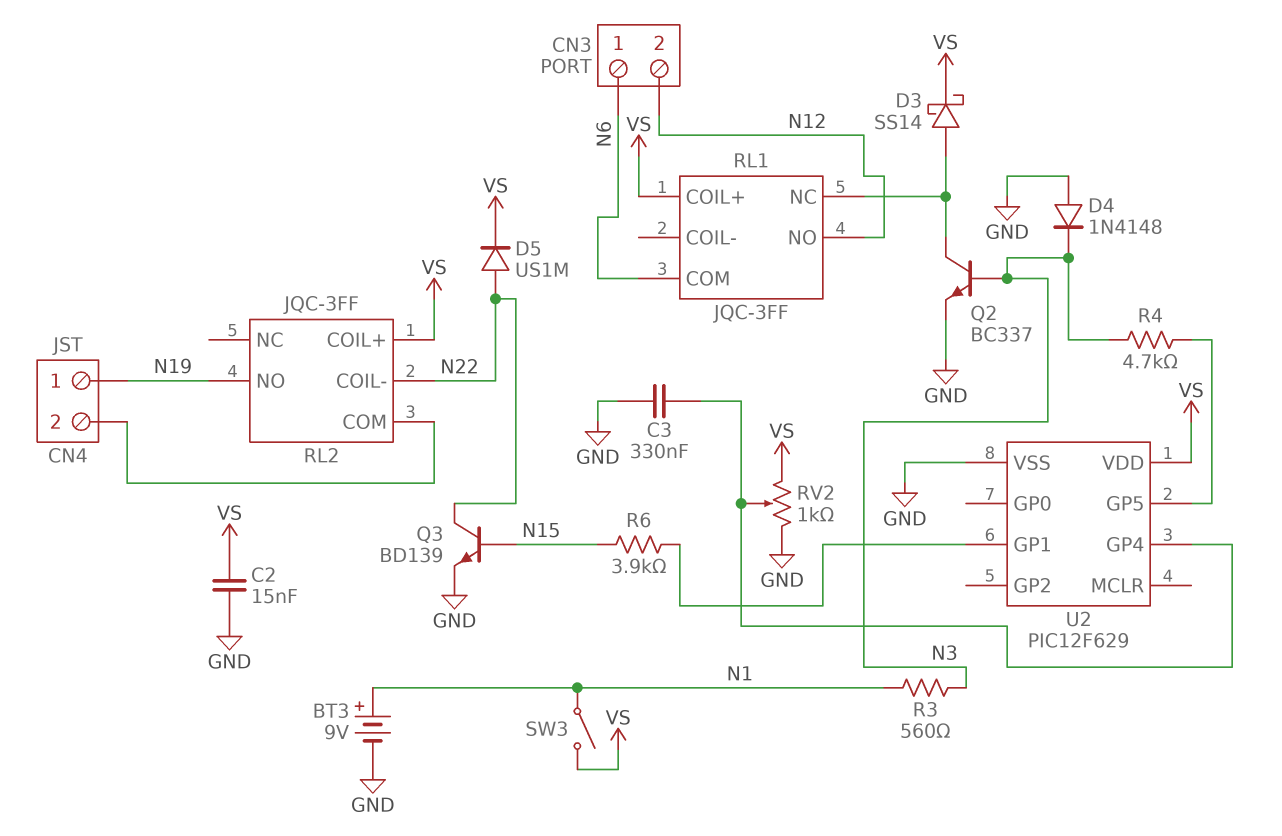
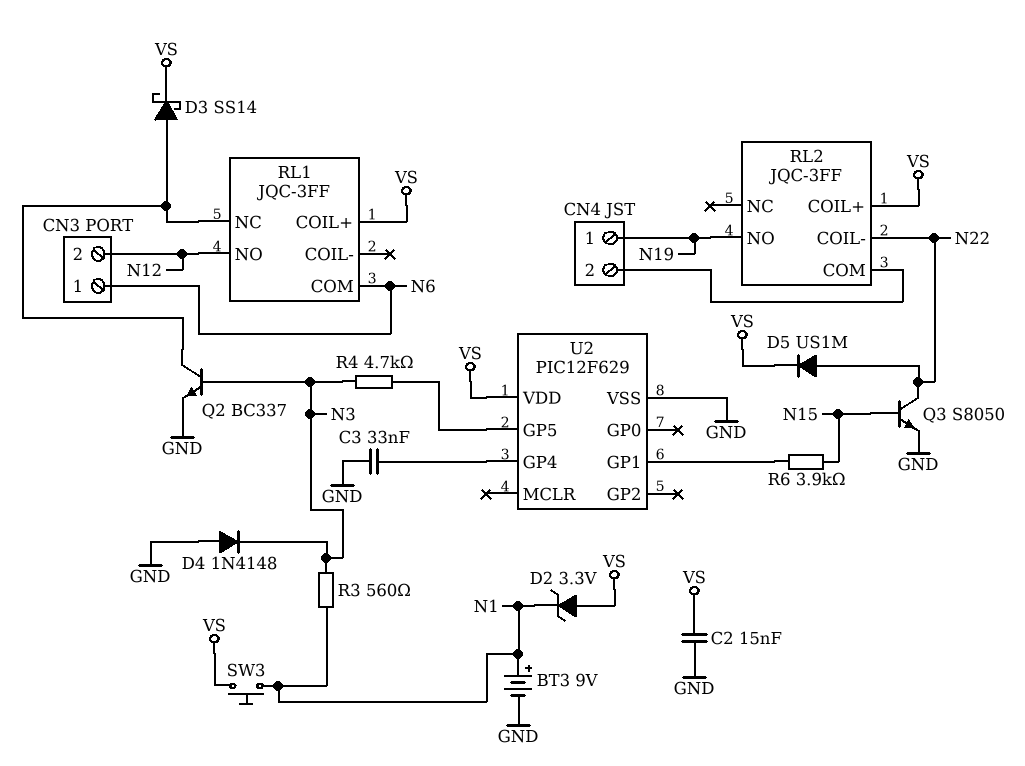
C3: 330nF (GND, U2/GP4) -> 33nF (GND, U2/GP4)
D2: none -> zener 3.3V (A VS, K N1)
Q3: NPN BD139 (B N15, C N22, E GND) -> NPN S8050 (B N15, C N22, E GND)
RV2: 1k (GND, VS, wiper U2/GP4) -> none
SW3: switch (N1, VS) -> button (N1, VS)

